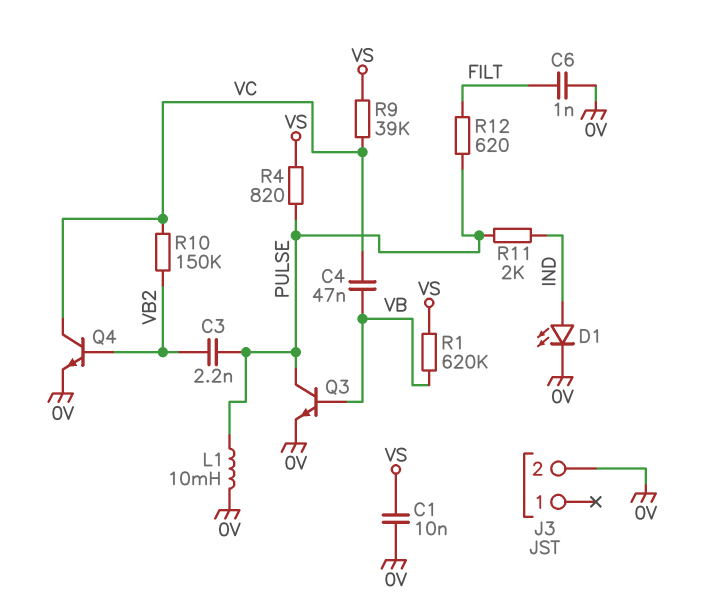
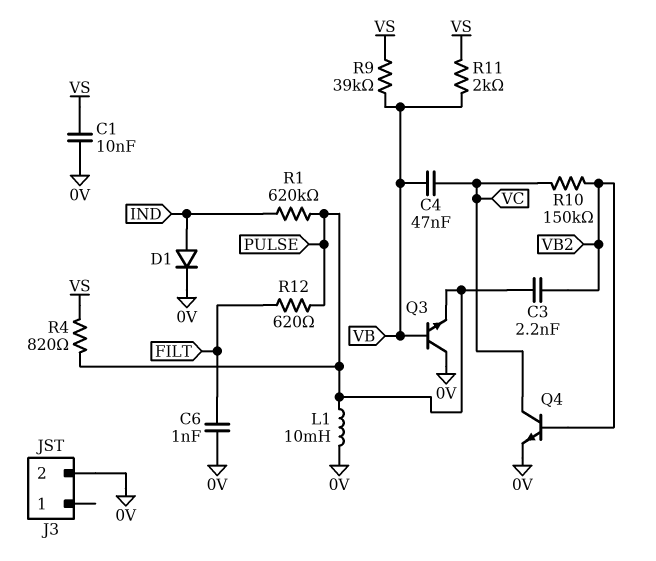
D1: LED (A IND, K 0V) -> diode (A IND, K 0V)
Q3: NPN (B VB, C PULSE, E 0V) -> NPN (B VB, C 0V, E PULSE)
R1: 620k (VB, VS) -> 620k (IND, PULSE)
R9: 39k (VC, VS) -> 39k (VB, VS)
R11: 2k (IND, PULSE) -> 2k (VB, VS)

